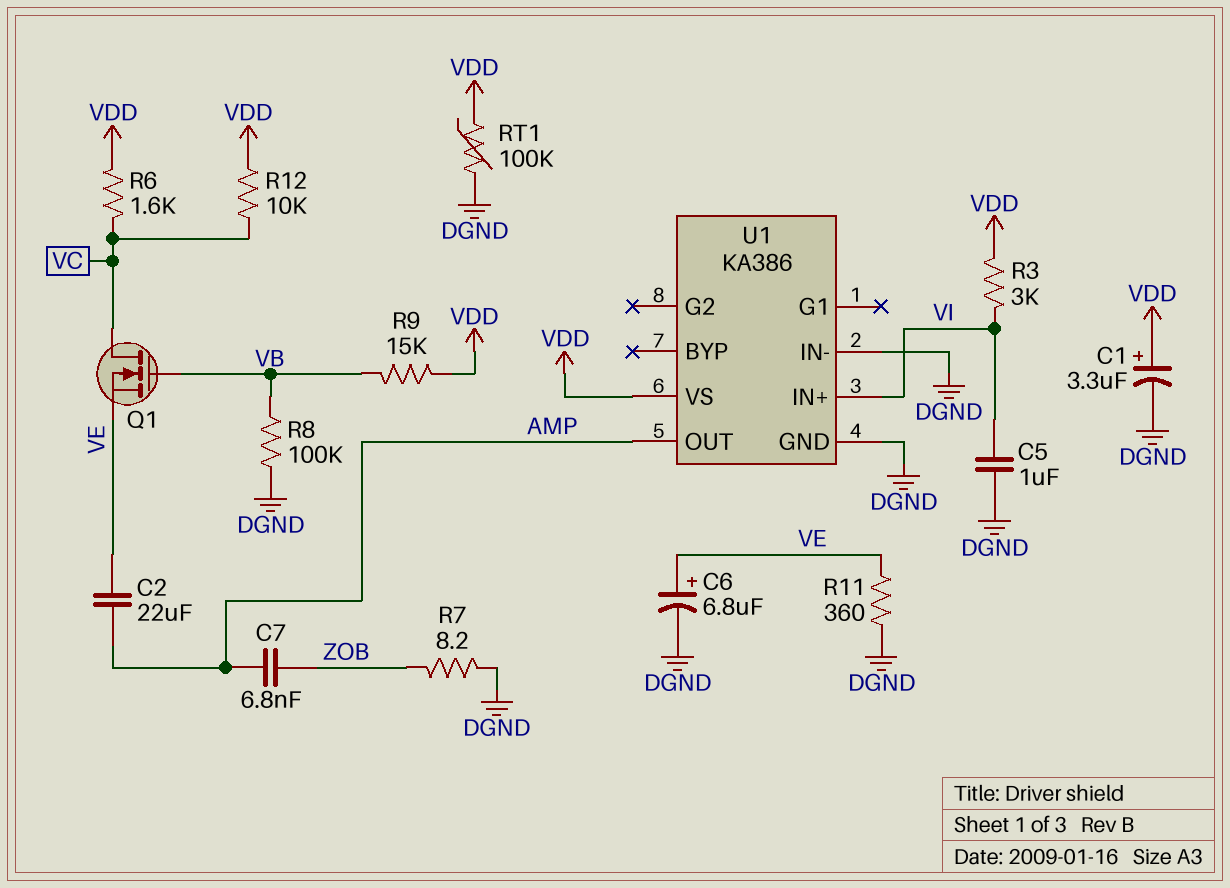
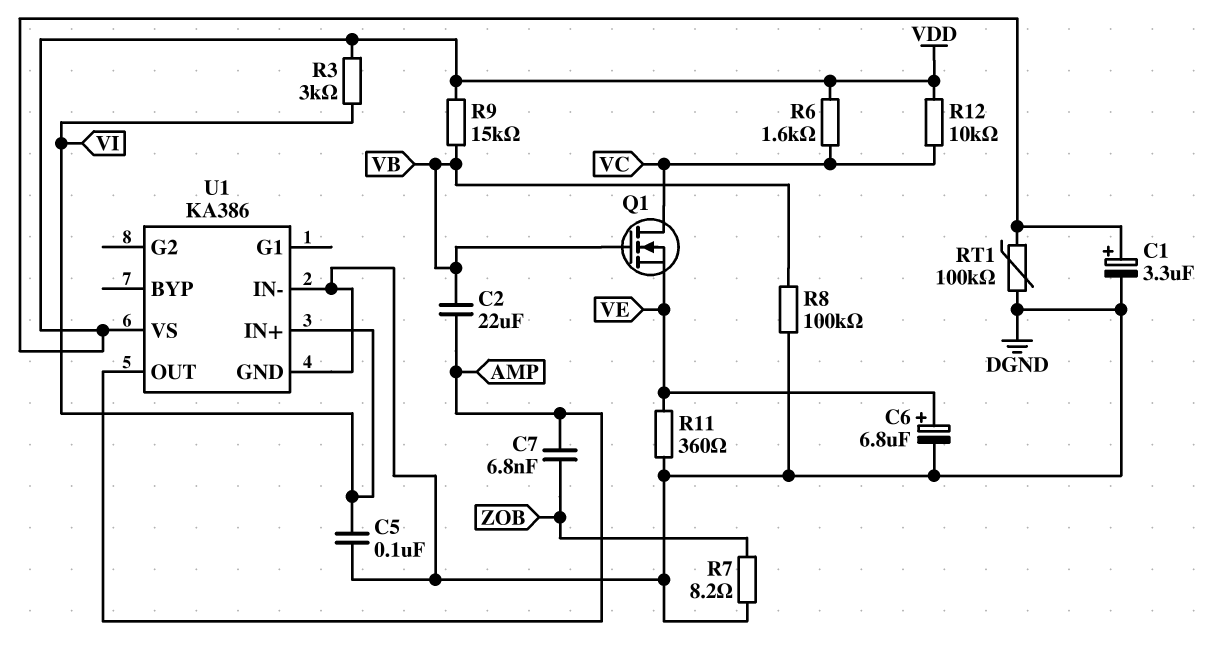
C2: 22uF (AMP, VE) -> 22uF (AMP, VB)
C5: 1uF (DGND, VI) -> 100nF (DGND, VI)

